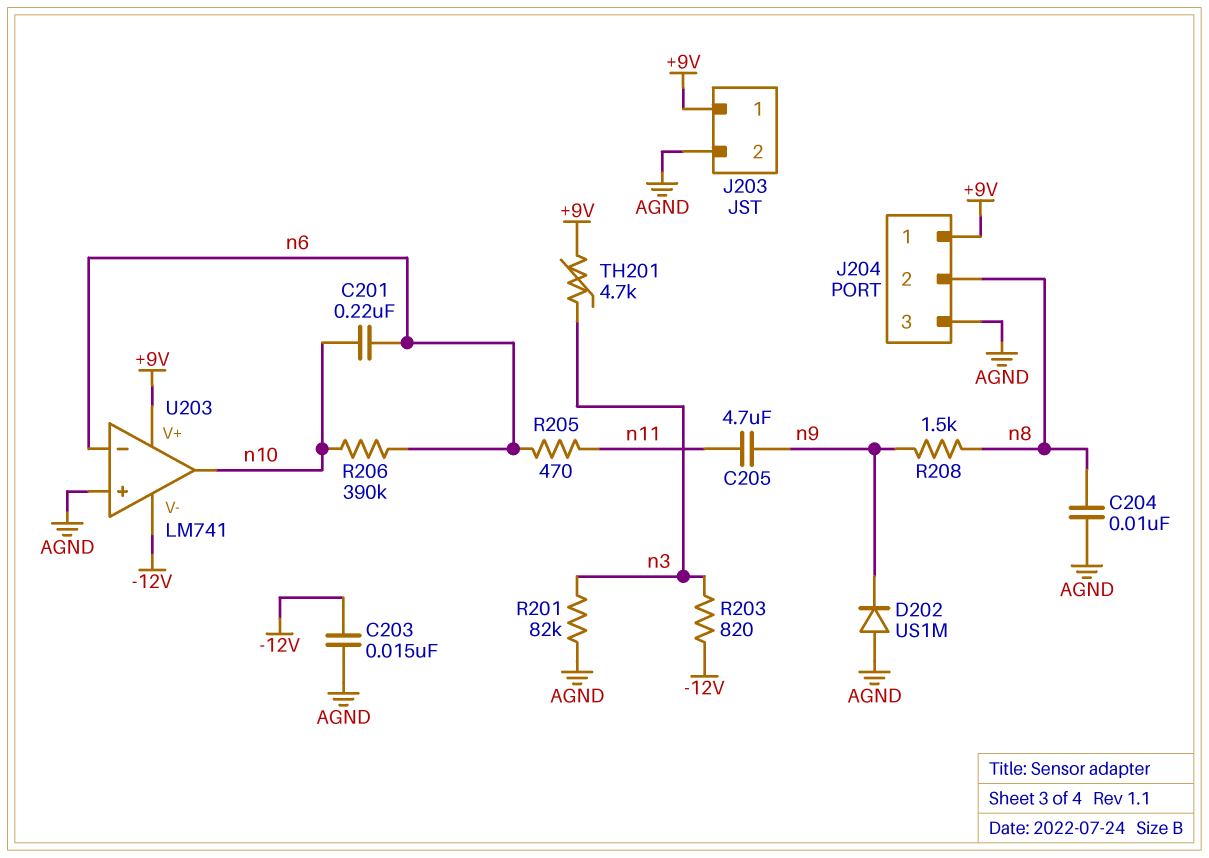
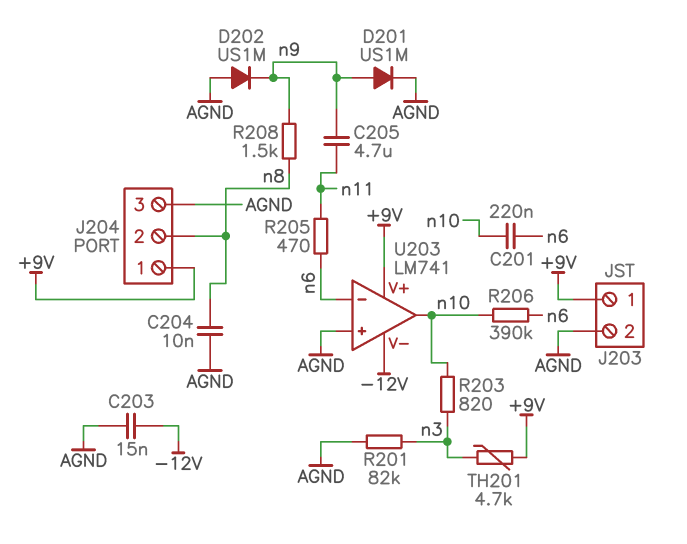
D201: none -> diode US1M (A n9, K AGND)
R203: 820 (-12V, n3) -> 820 (n3, n10)

